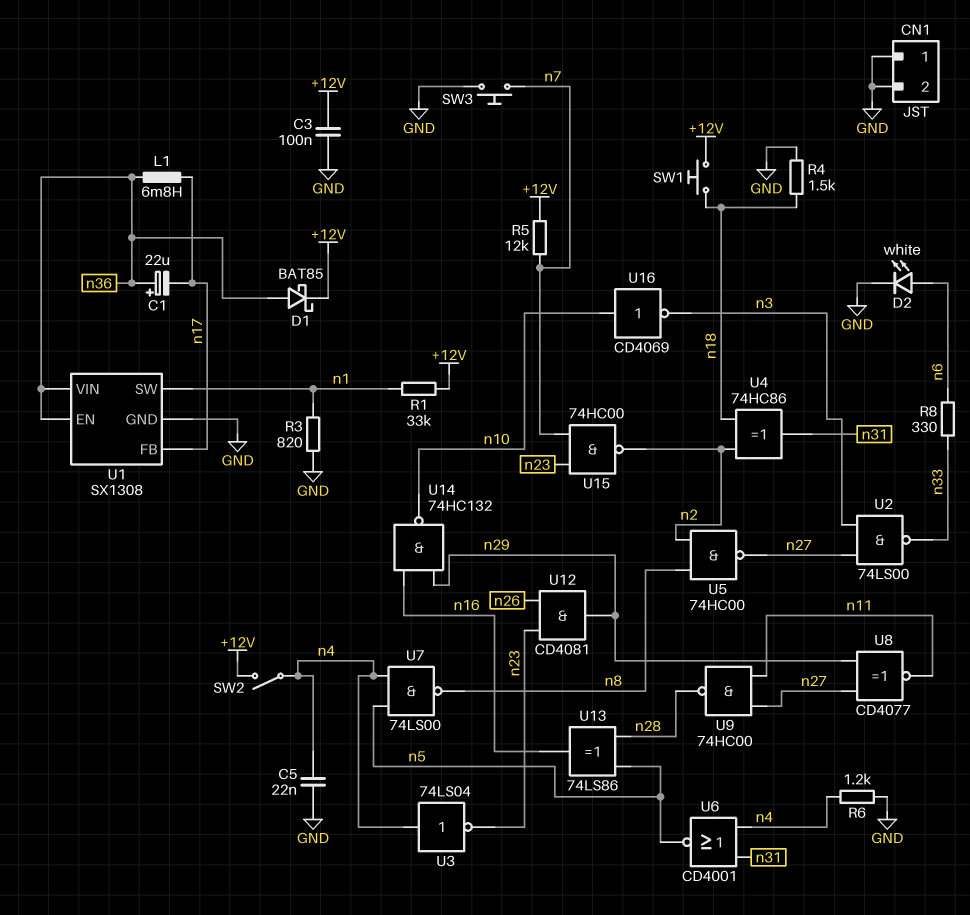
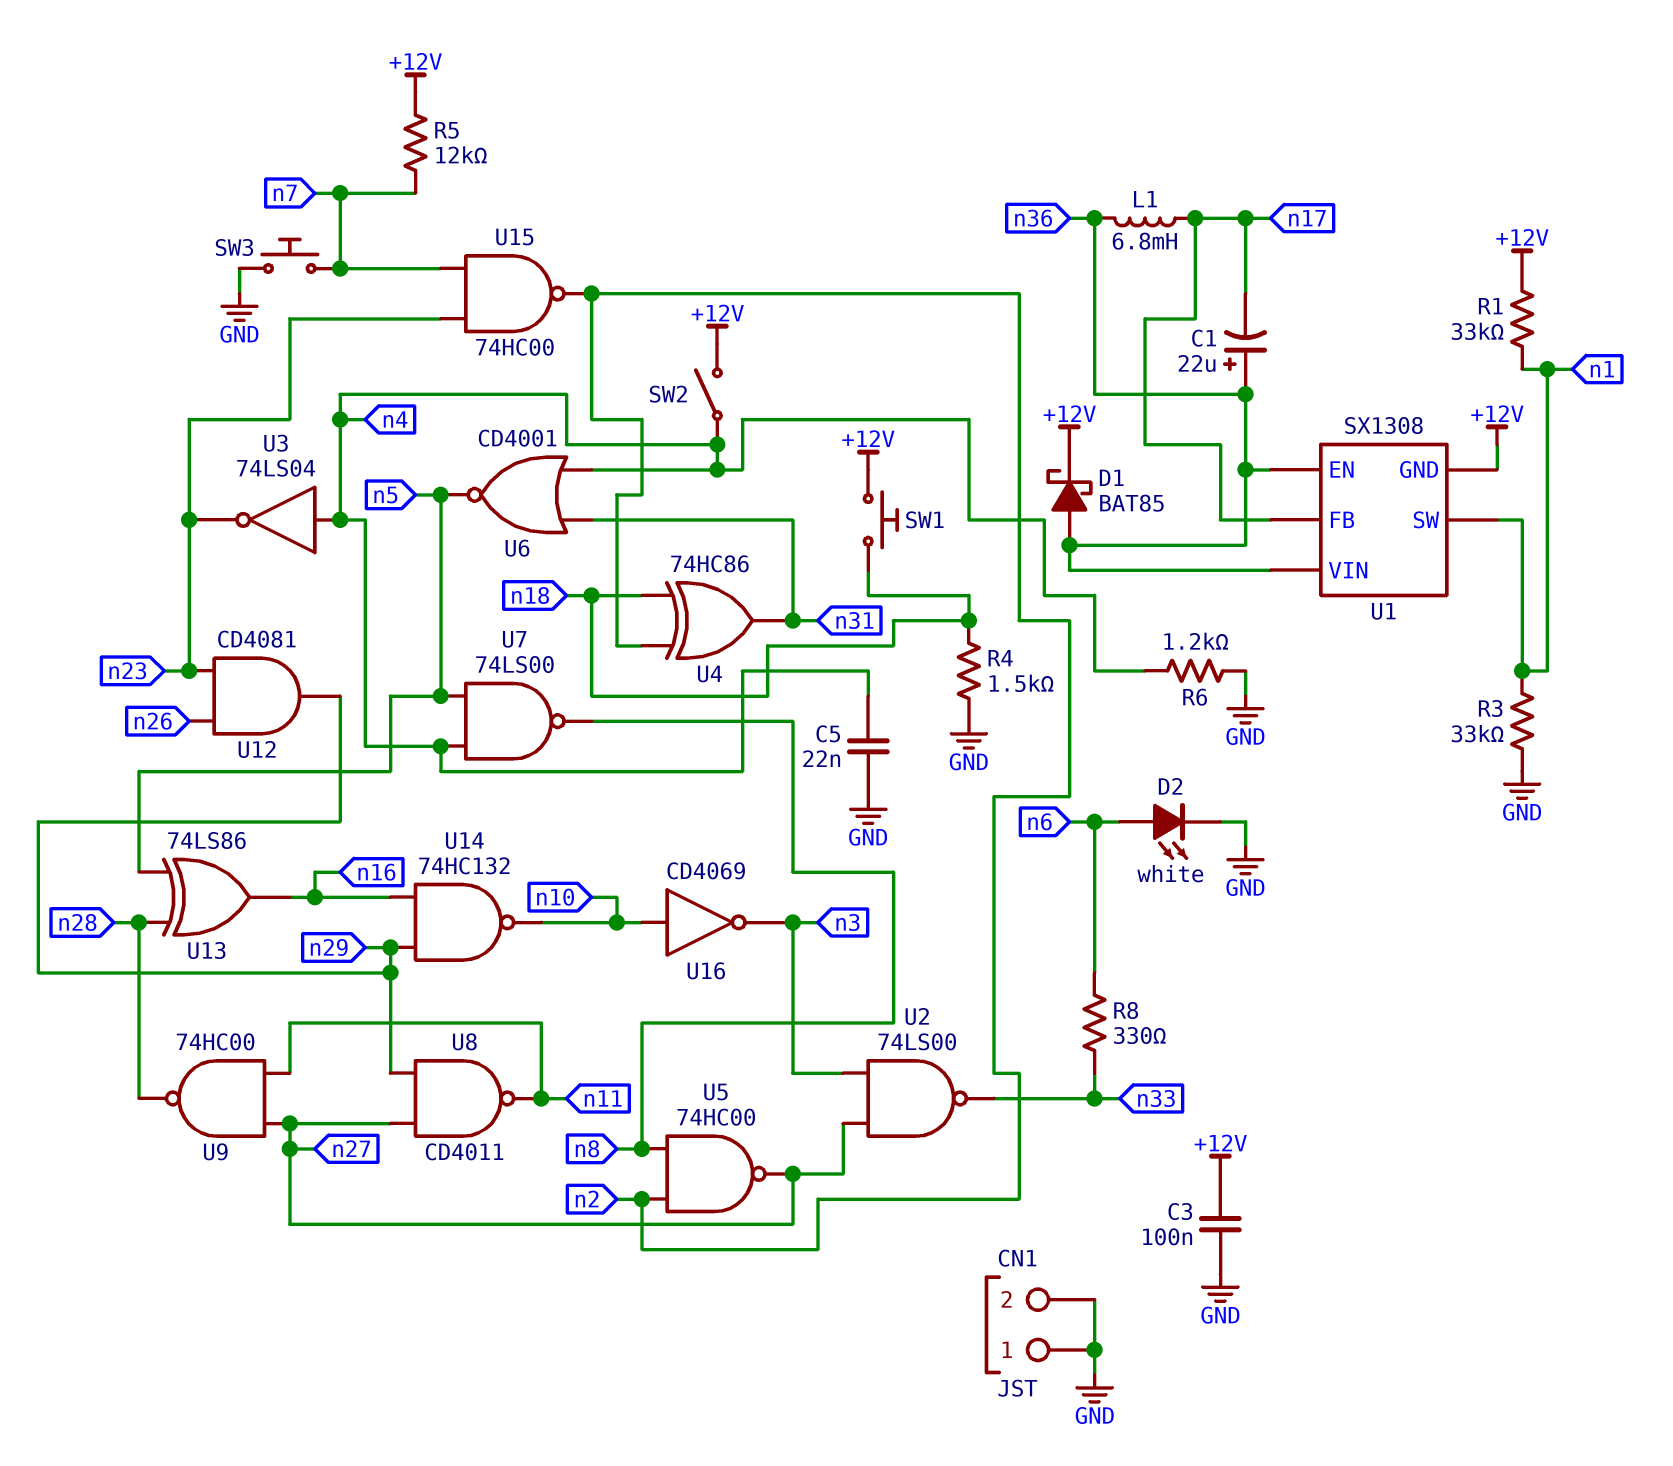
R3: 820 (GND, n1) -> 33k (GND, n1)
U1 pin GND: GND -> +12V
U8: XNOR CD4077 (in n27, in n29, out n11) -> NAND CD4011 (in n27, in n29, out n11)

